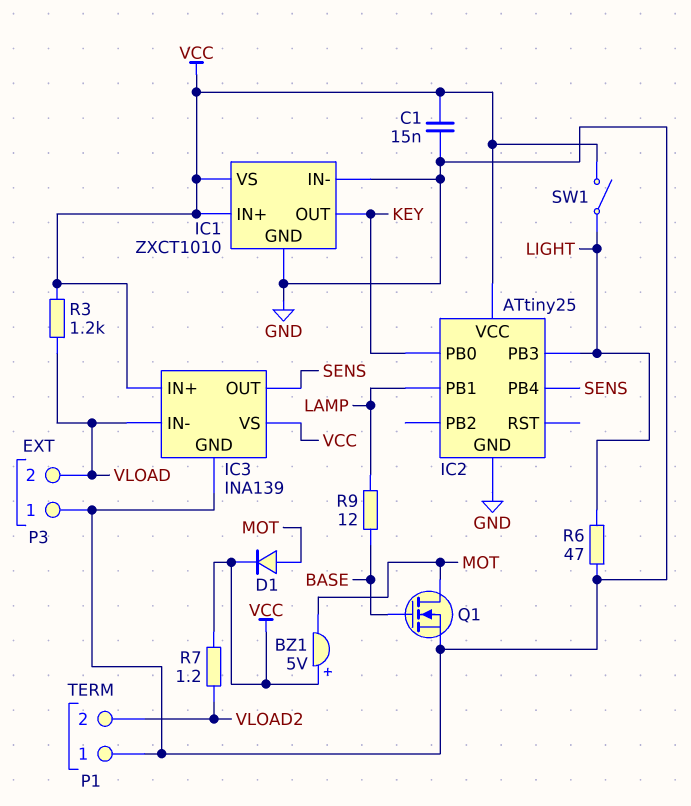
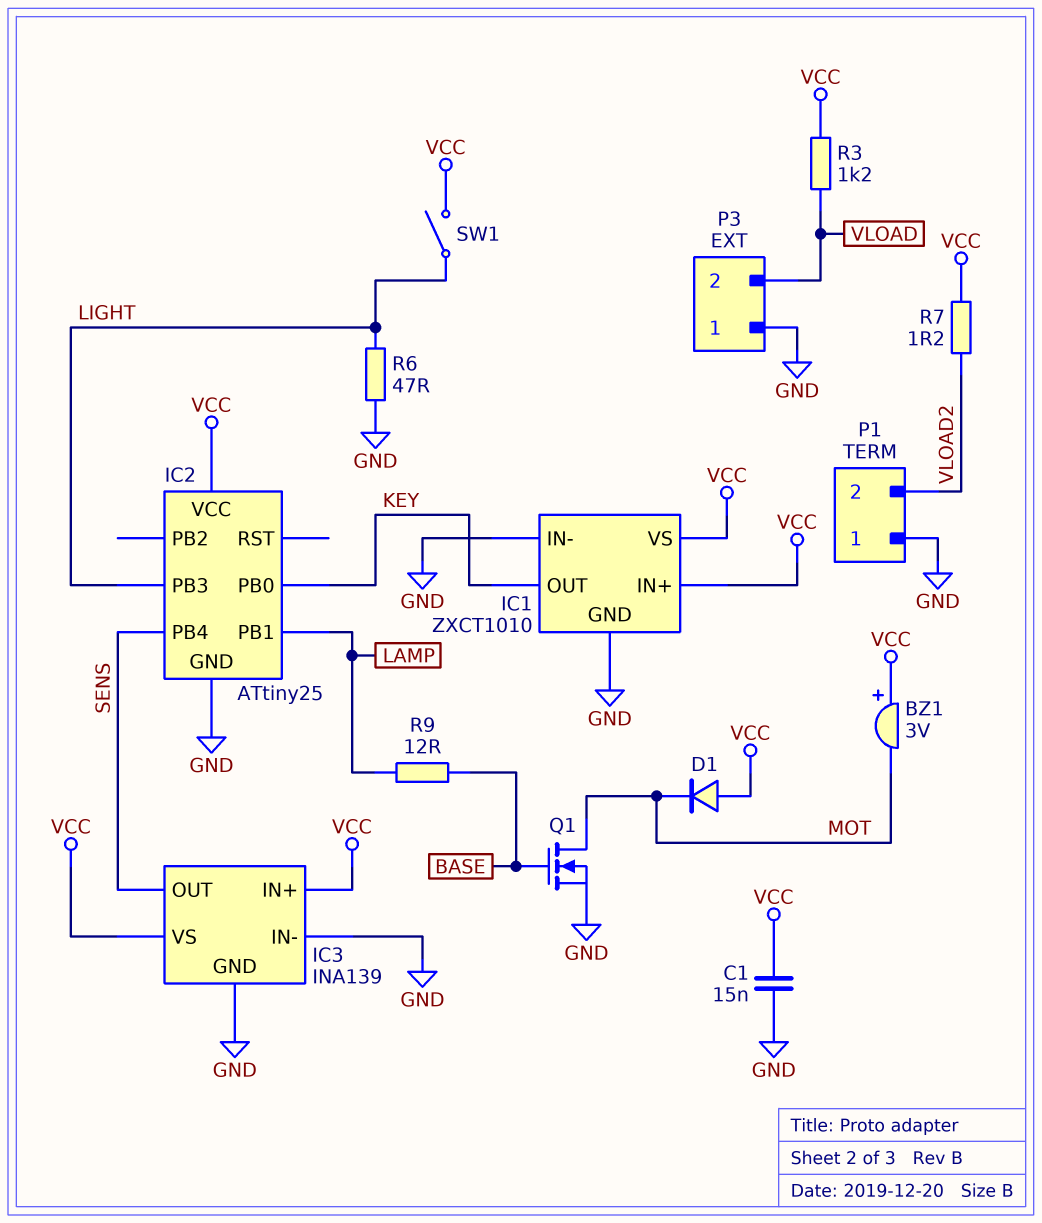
BZ1: buzzer 5V (plus VCC, minus MOT) -> buzzer 3V (plus VCC, minus MOT)
D1: diode (A MOT, K VCC) -> diode (A VCC, K MOT)
IC3 pin IN-: VLOAD -> GND

